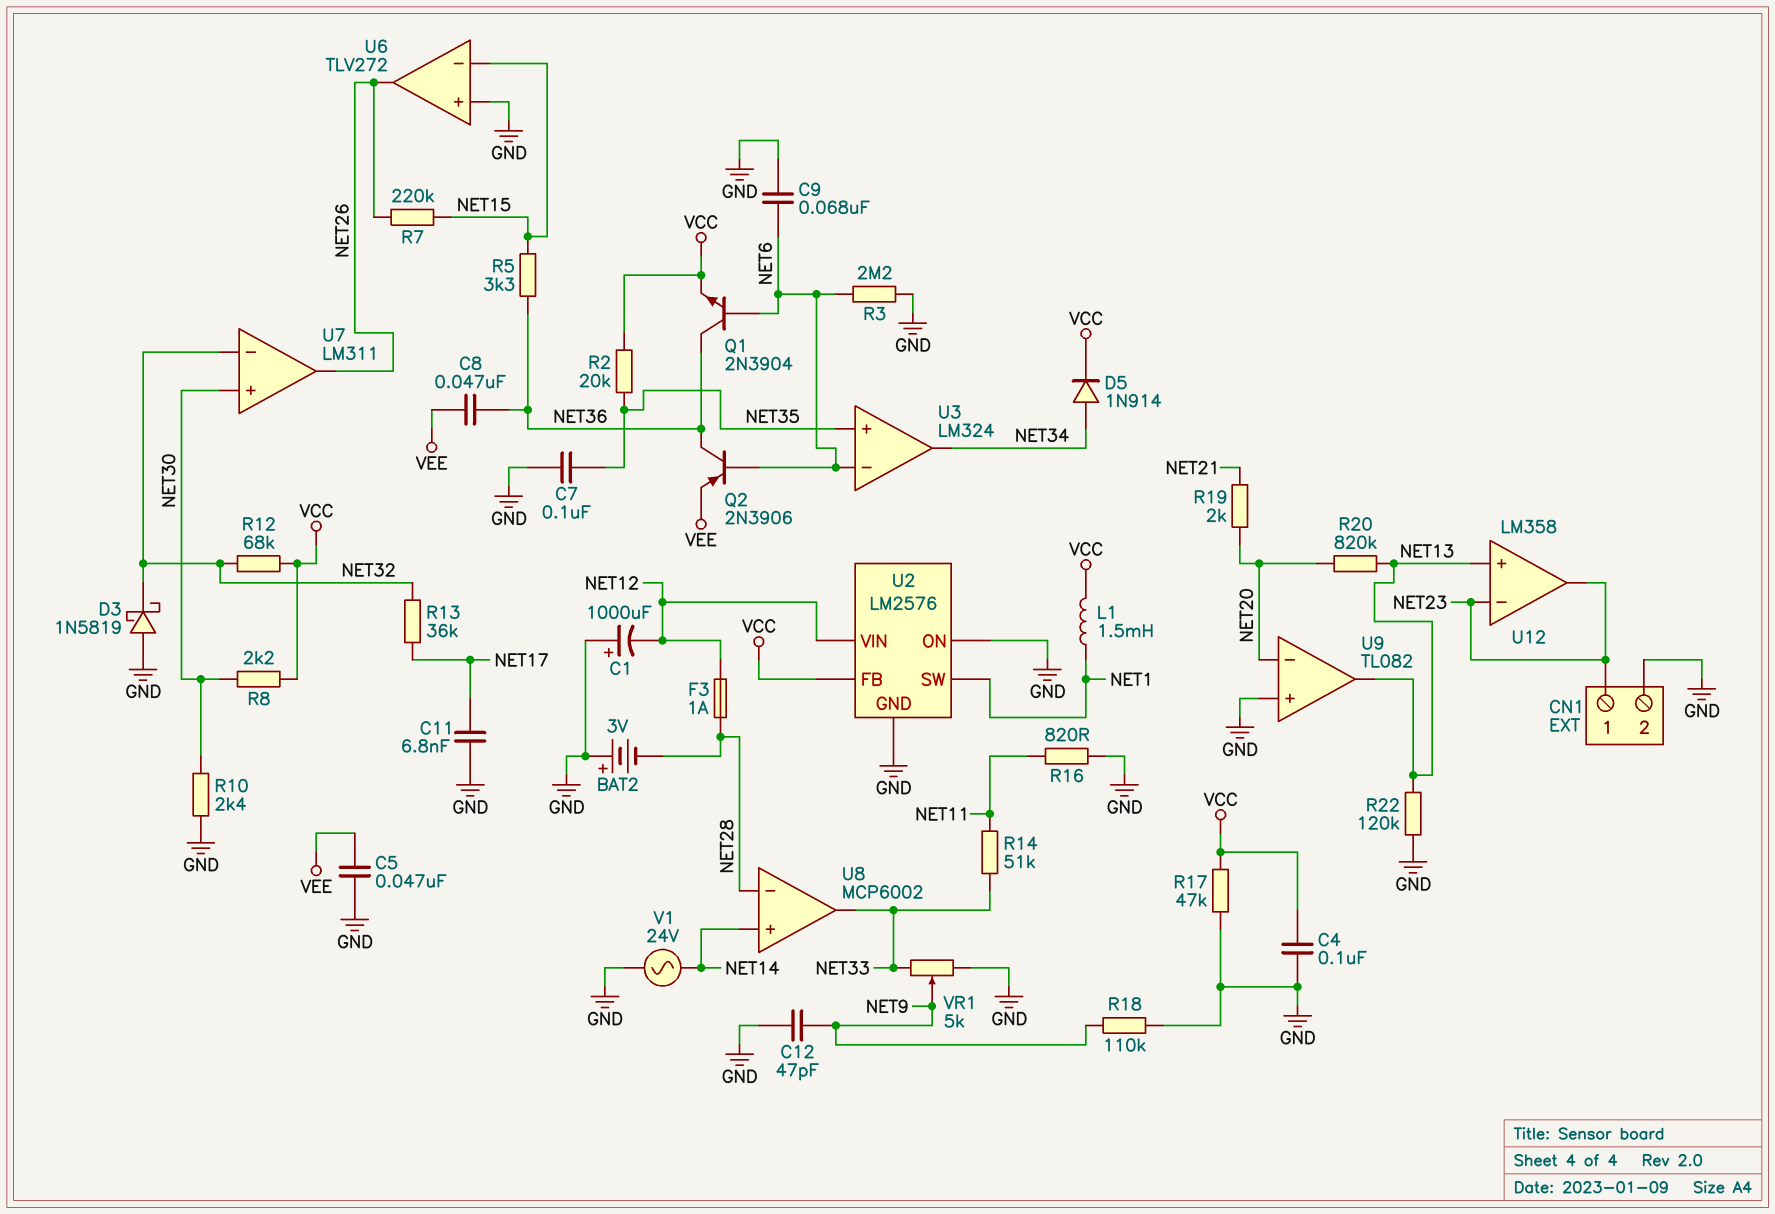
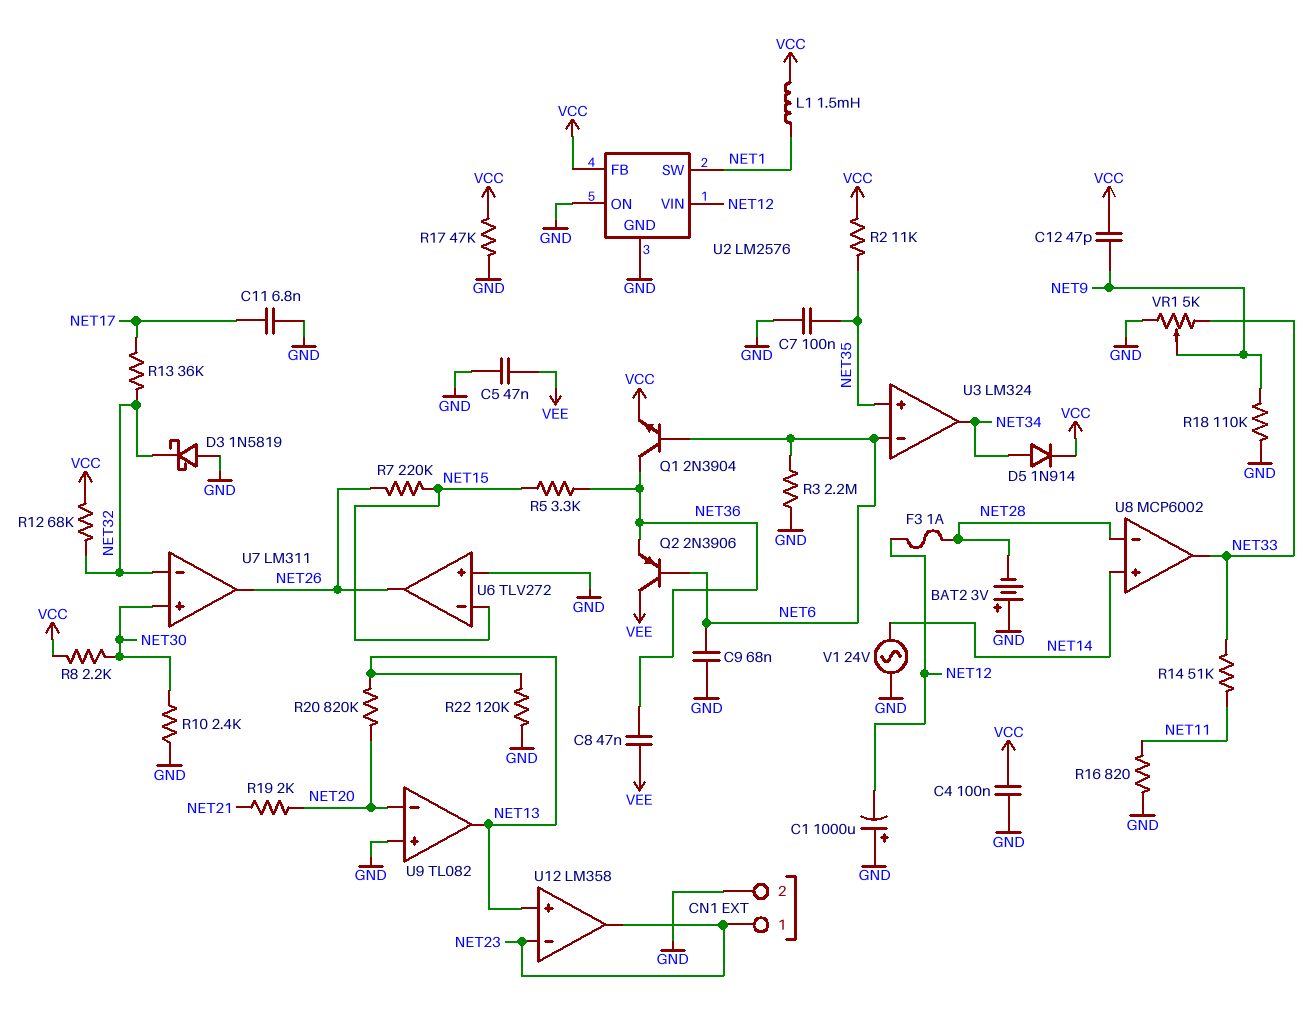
C12: 47pF (GND, NET9) -> 47pF (NET9, VCC)
Q2: PNP 2N3906 (B NET6, C NET36, E VEE) -> PNP 2N3906 (B NET6, C VEE, E NET36)
R2: 20k (NET35, VCC) -> 11k (NET35, VCC)

